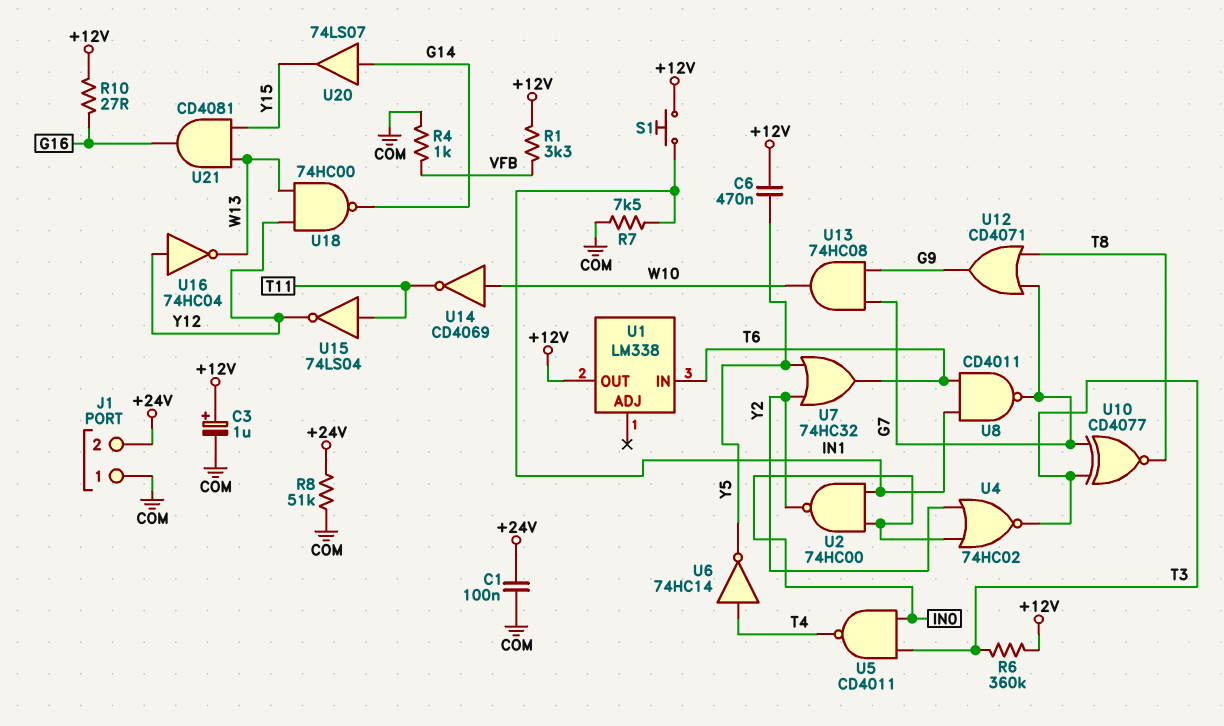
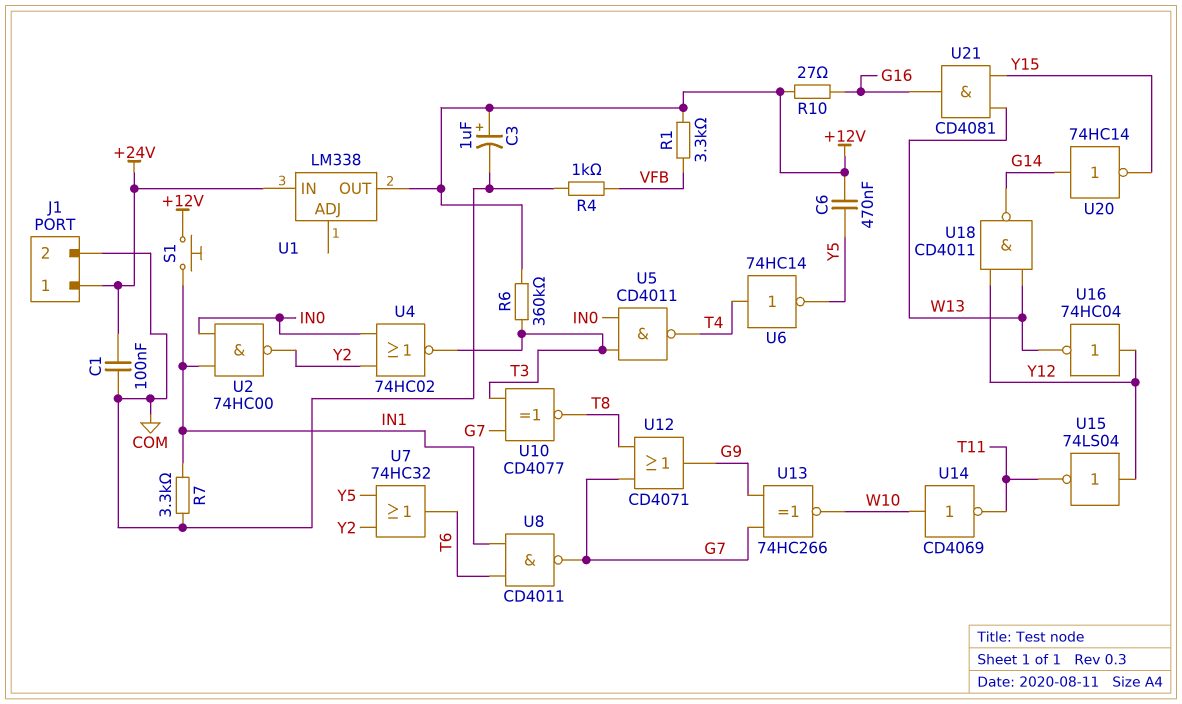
J1 pin 1: COM -> +24V
J1 pin 2: +24V -> COM
R7: 7.5k (COM, IN1) -> 3.3k (COM, IN1)
R8: 51k (+24V, COM) -> none
U1 pin IN: T6 -> +24V
U13: AND 74HC08 (in G7, in G9, out W10) -> XNOR 74HC266 (in G7, in G9, out W10)
U15: NOT 74LS04 (in T11, out Y12) -> NOT 74LS04 (in Y12, out T11)
U18: NAND 74HC00 (in W13, in Y12, out G14) -> NAND CD4011 (in W13, in Y12, out G14)
U20: buffer 74LS07 (in G14, out Y15) -> NOT 74HC14 (in G14, out Y15)

